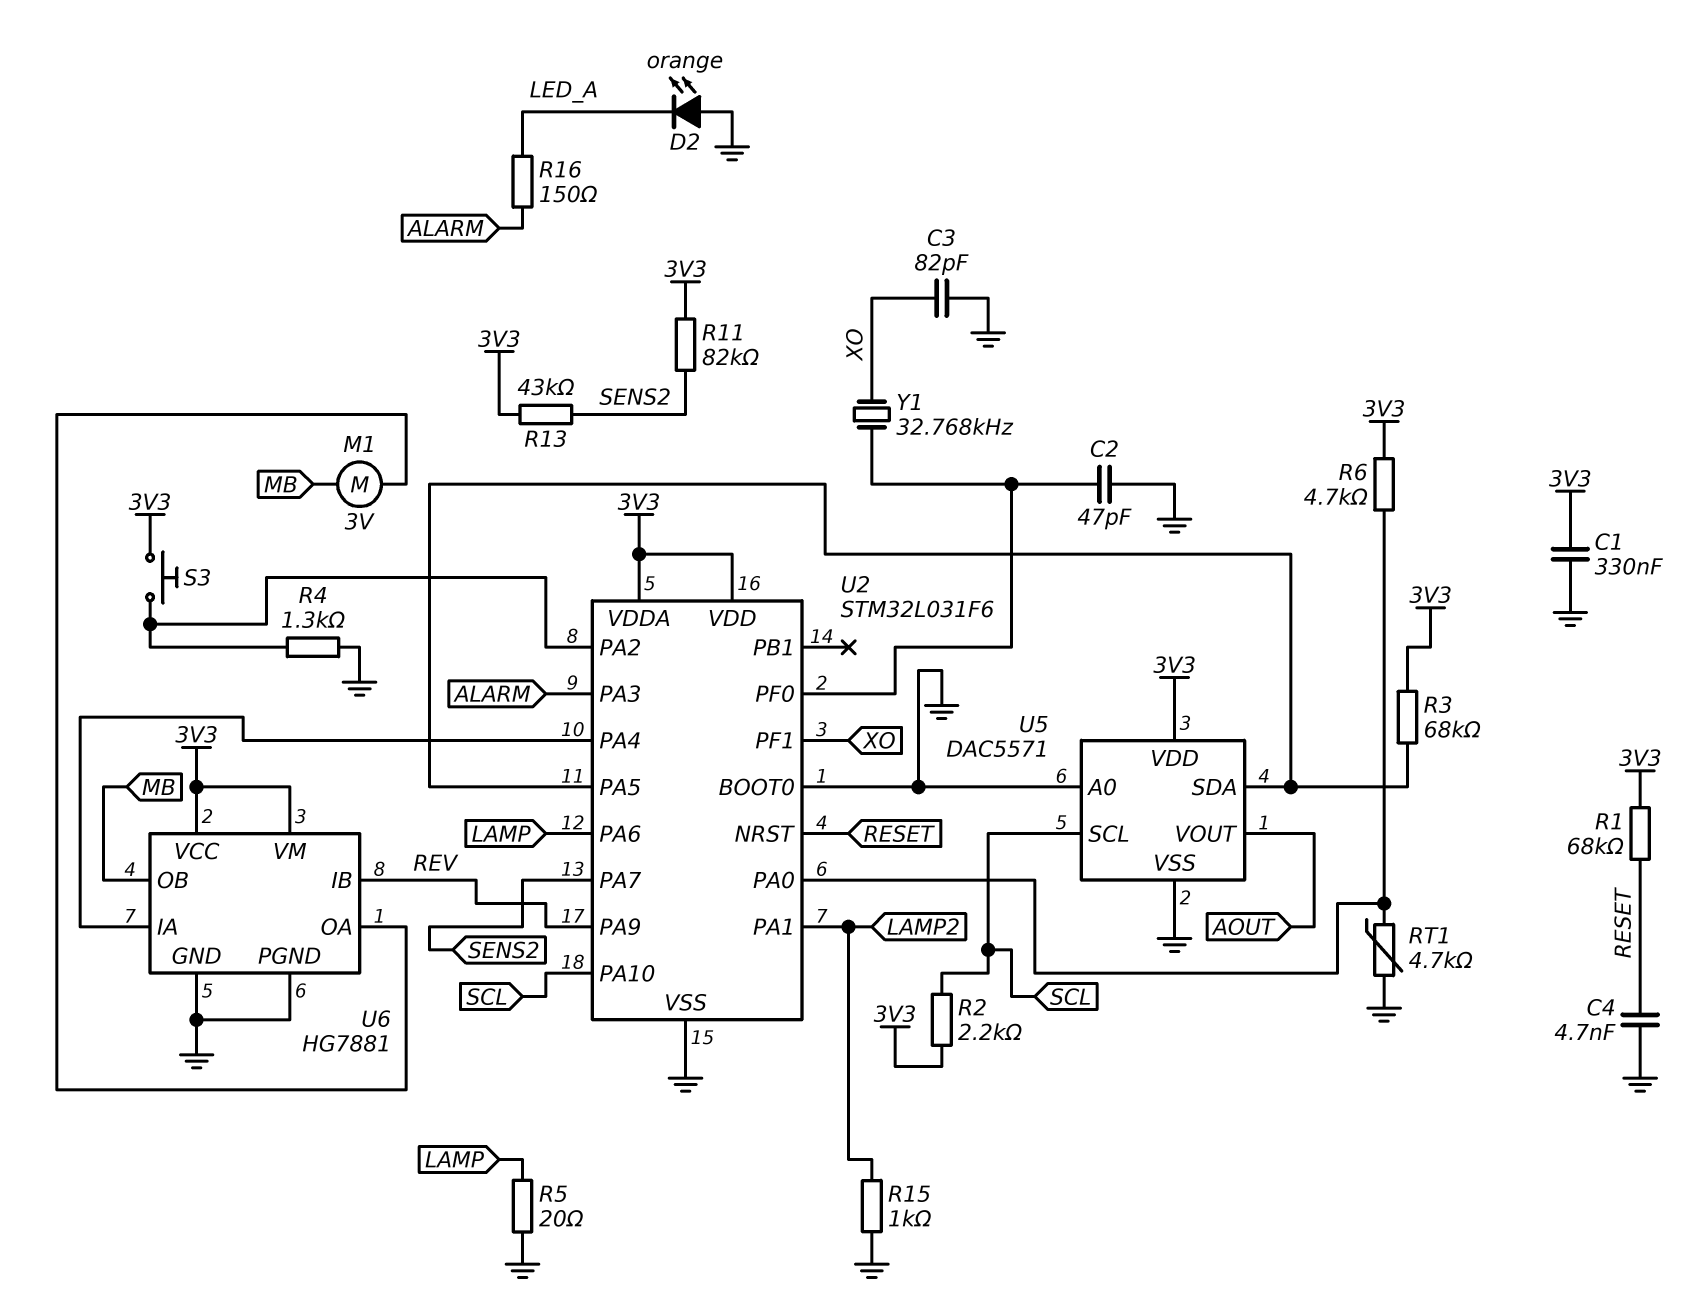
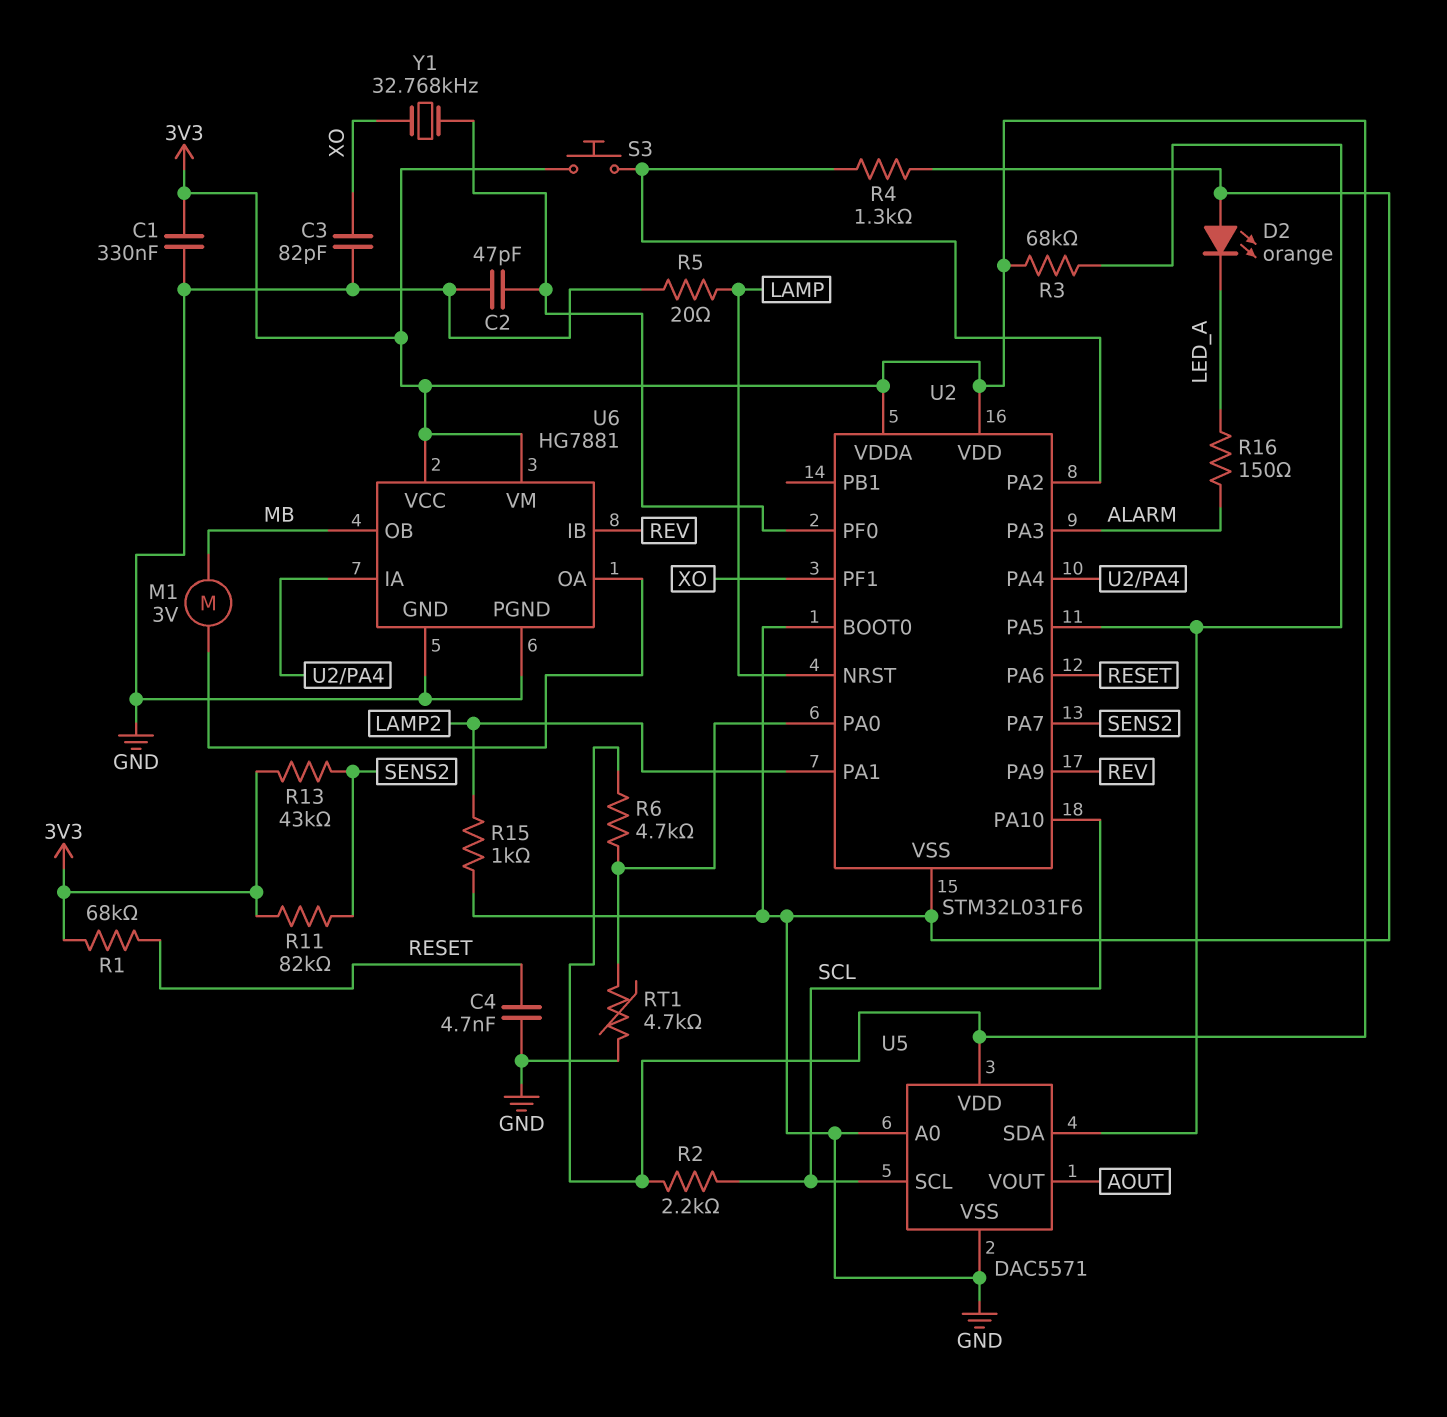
U2 pin NRST: RESET -> LAMP
U2 pin PA6: LAMP -> RESET

